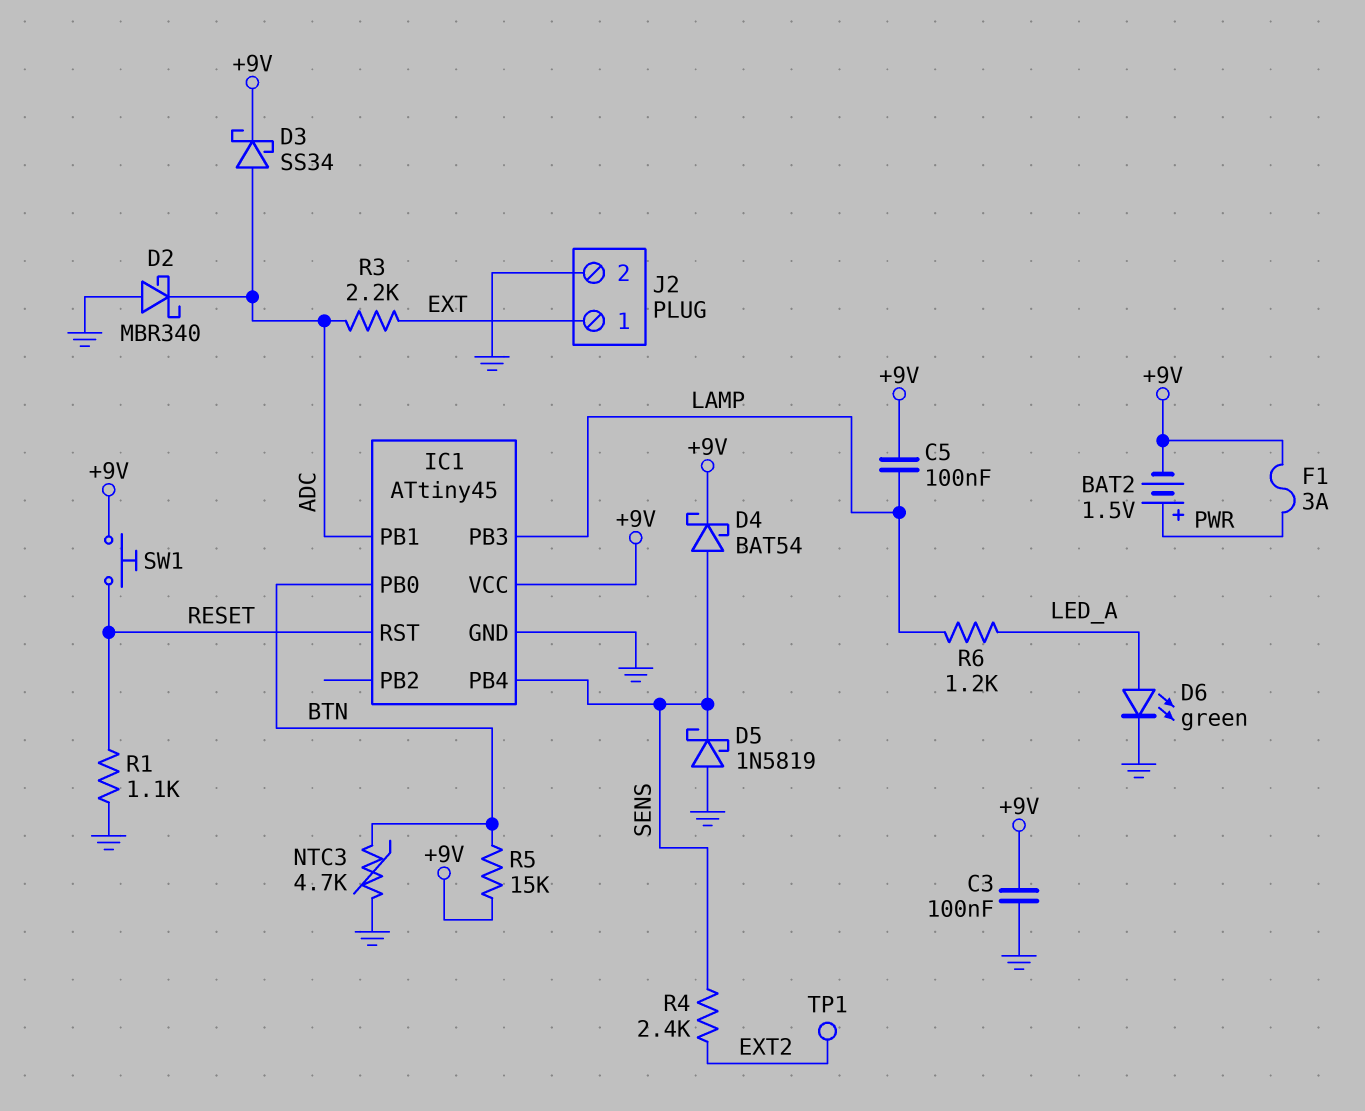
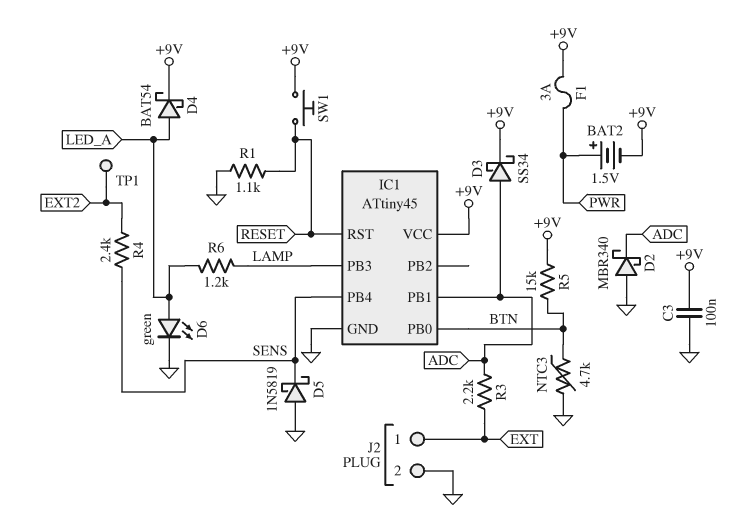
C5: 100nF (+9V, LAMP) -> none
D4: schottky BAT54 (A SENS, K +9V) -> schottky BAT54 (A LED_A, K +9V)

